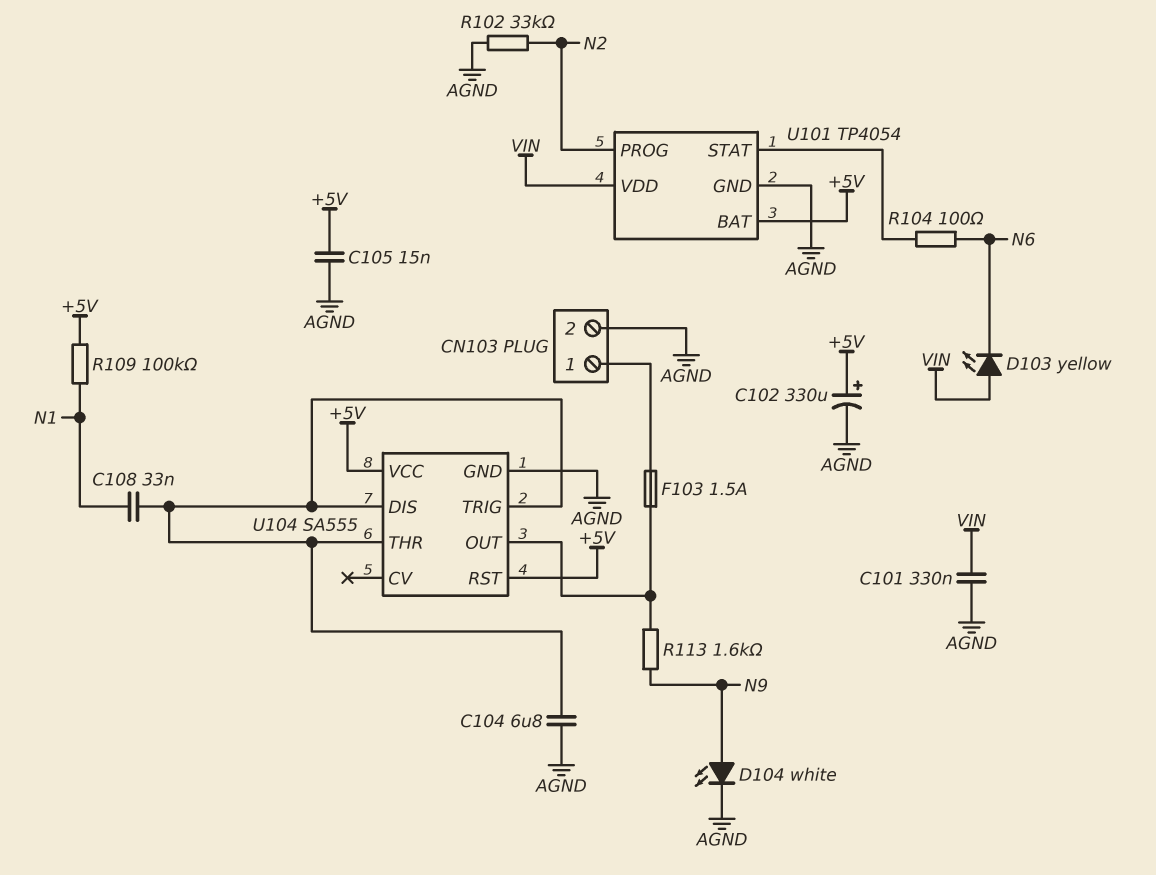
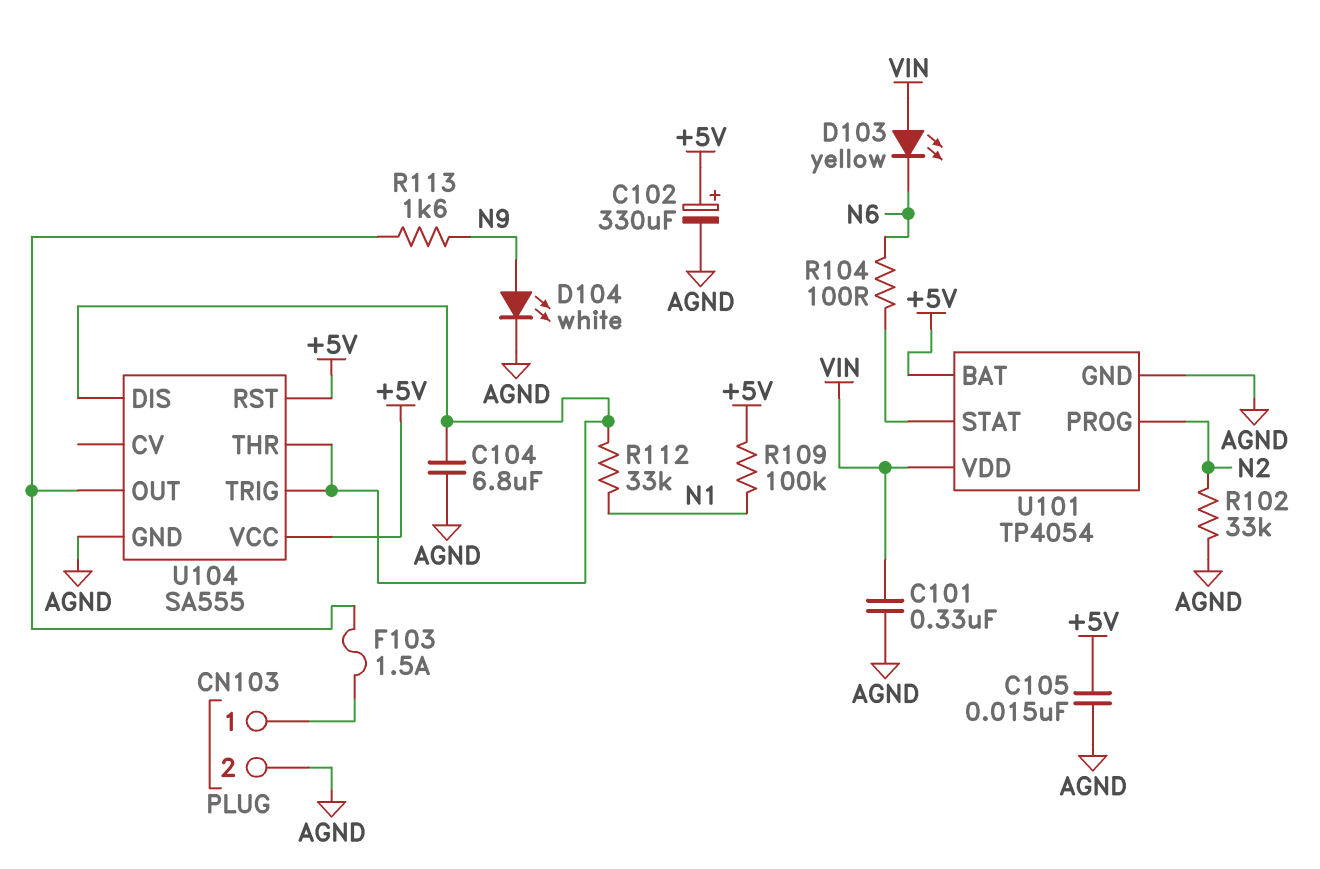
C108: 33nF (N1, U104/DIS) -> none
R112: none -> 33k (N1, U104/DIS)

